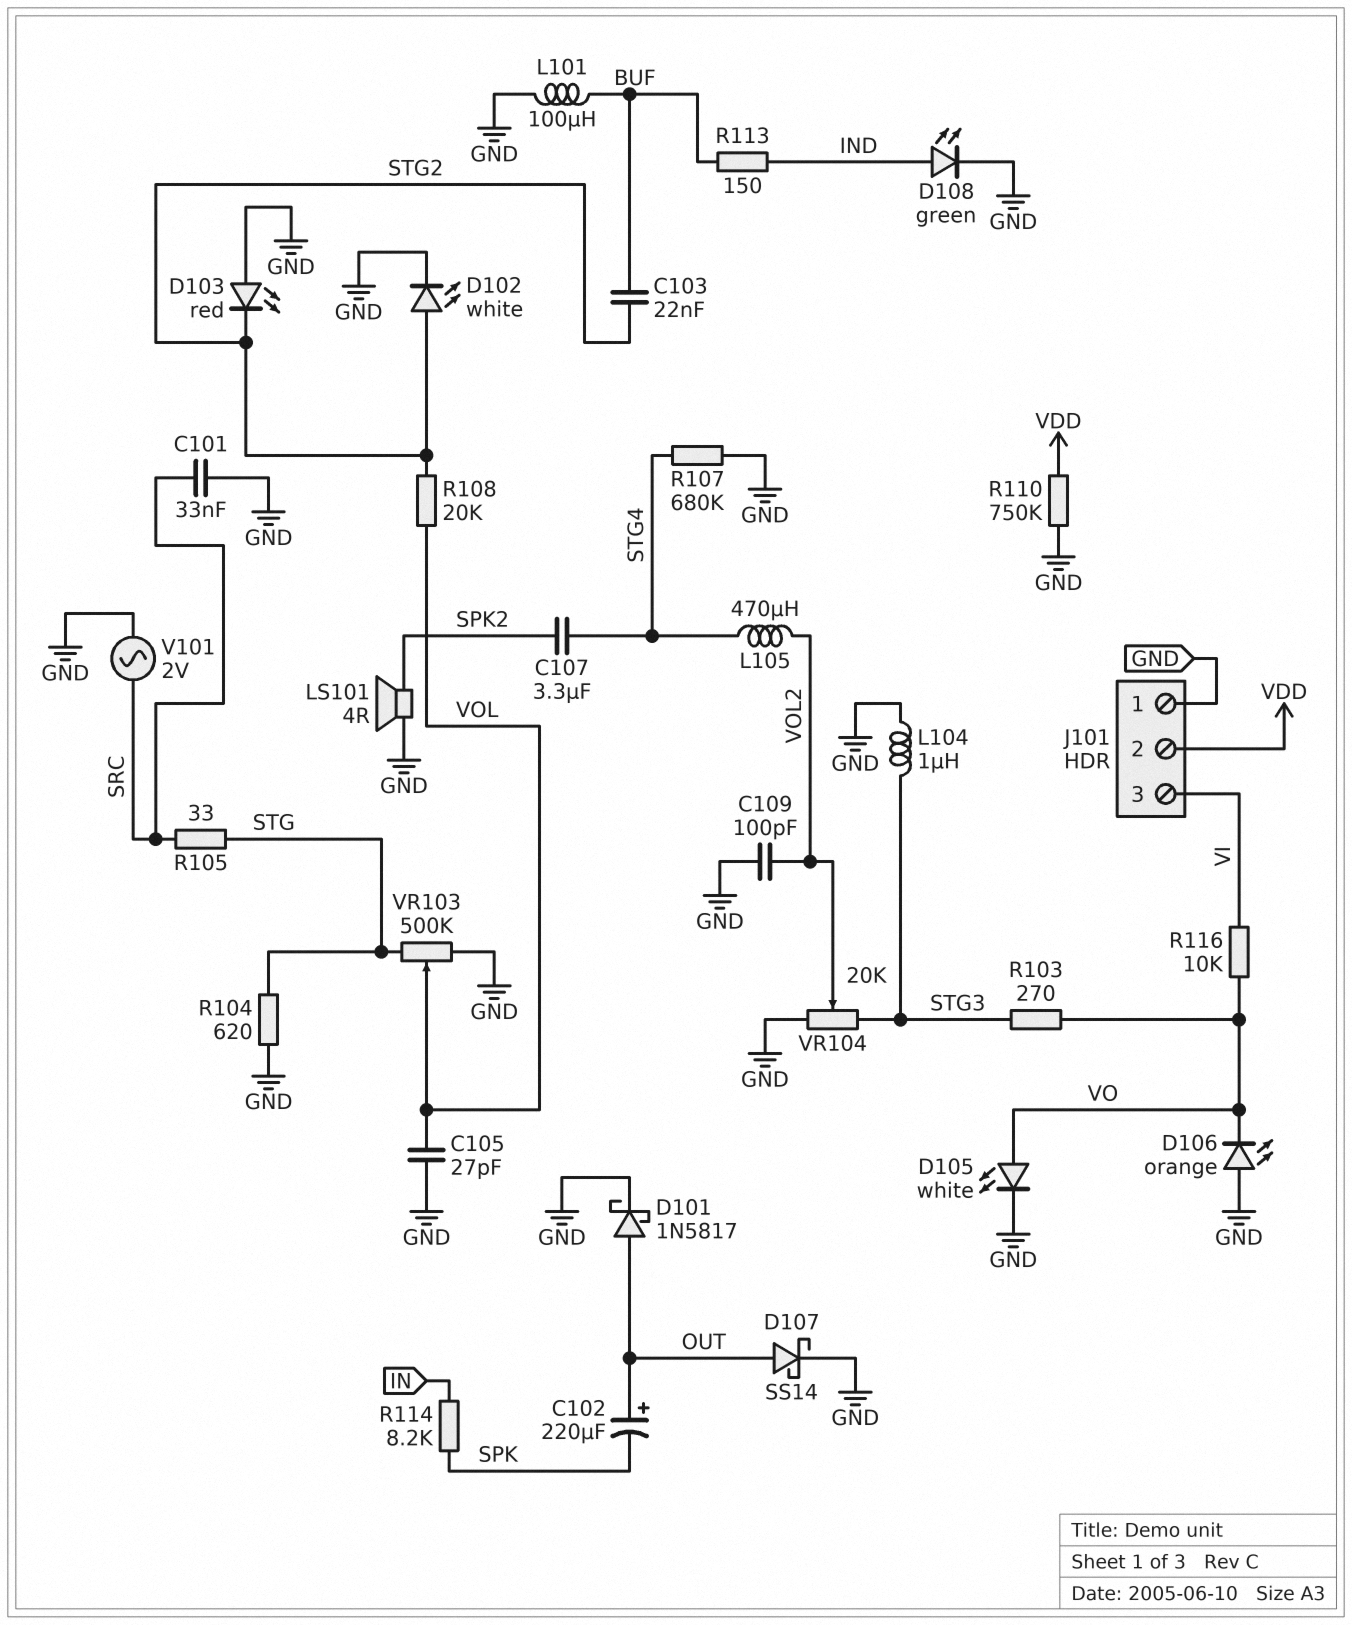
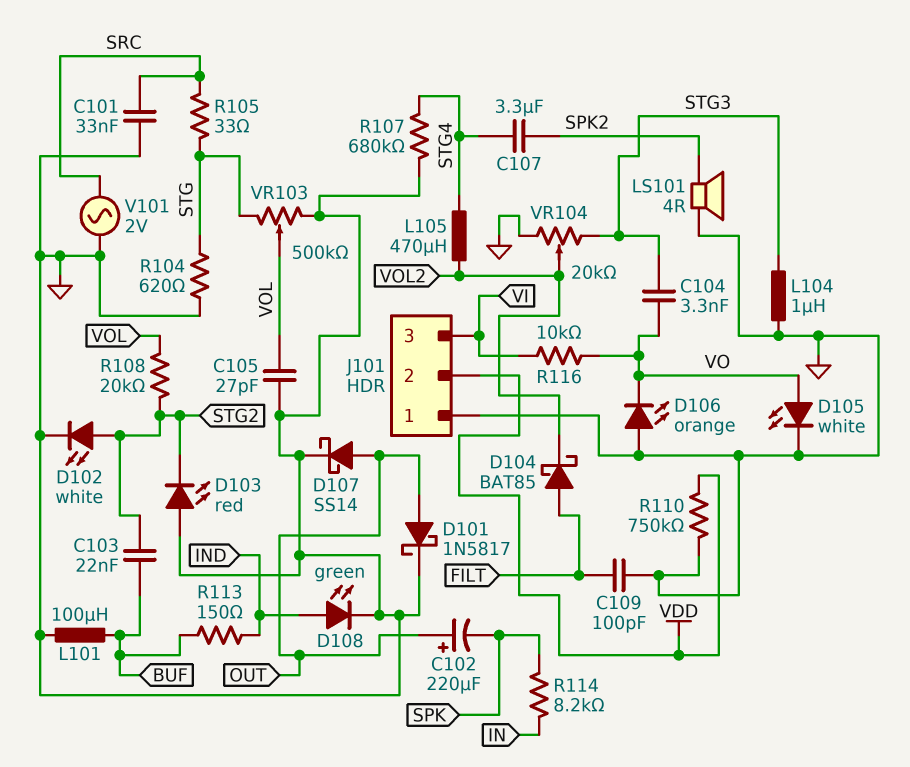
C104: none -> 3.3nF (STG3, VO)
C109: 100pF (GND, VOL2) -> 100pF (FILT, GND)
D104: none -> schottky BAT85 (A FILT, K VOL2)
R103: 270 (STG3, VO) -> none

